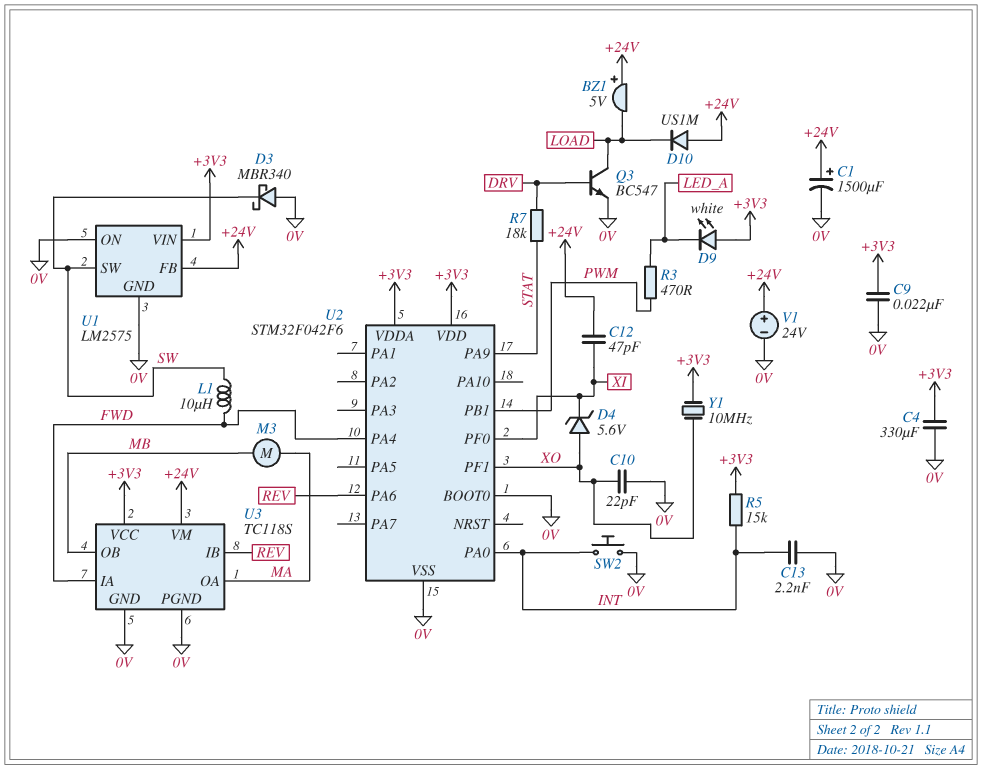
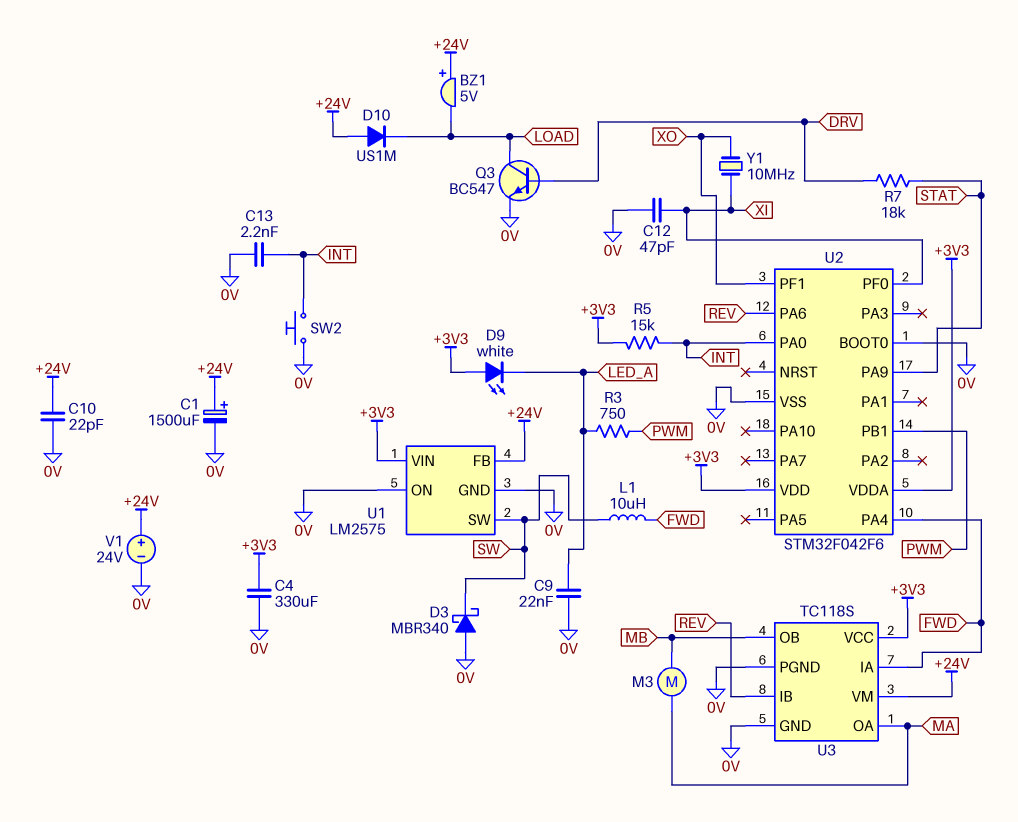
C9: 22nF (+3V3, 0V) -> 22nF (0V, LED_A)
C10: 22pF (0V, XO) -> 22pF (+24V, 0V)
C12: 47pF (+24V, XI) -> 47pF (0V, XI)
D4: zener 5.6V (A XO, K XI) -> none
R3: 470 (LED_A, PWM) -> 750 (LED_A, PWM)
Y1: 10MHz (+3V3, XO) -> 10MHz (XI, XO)

